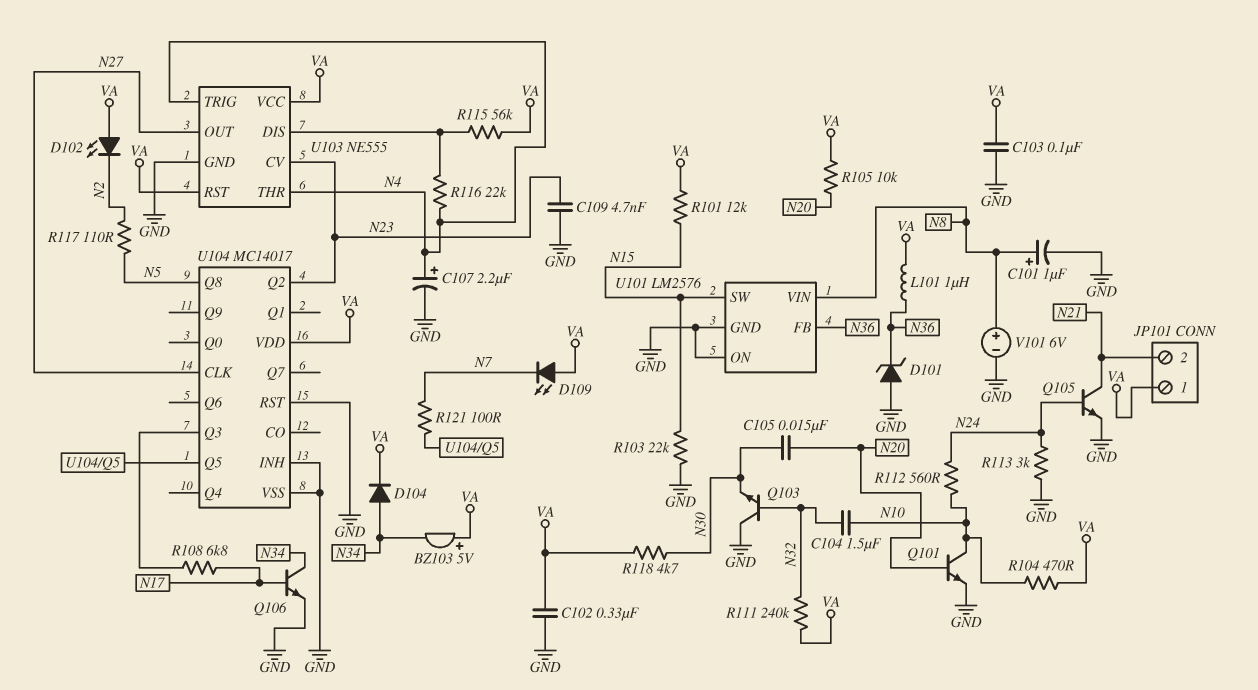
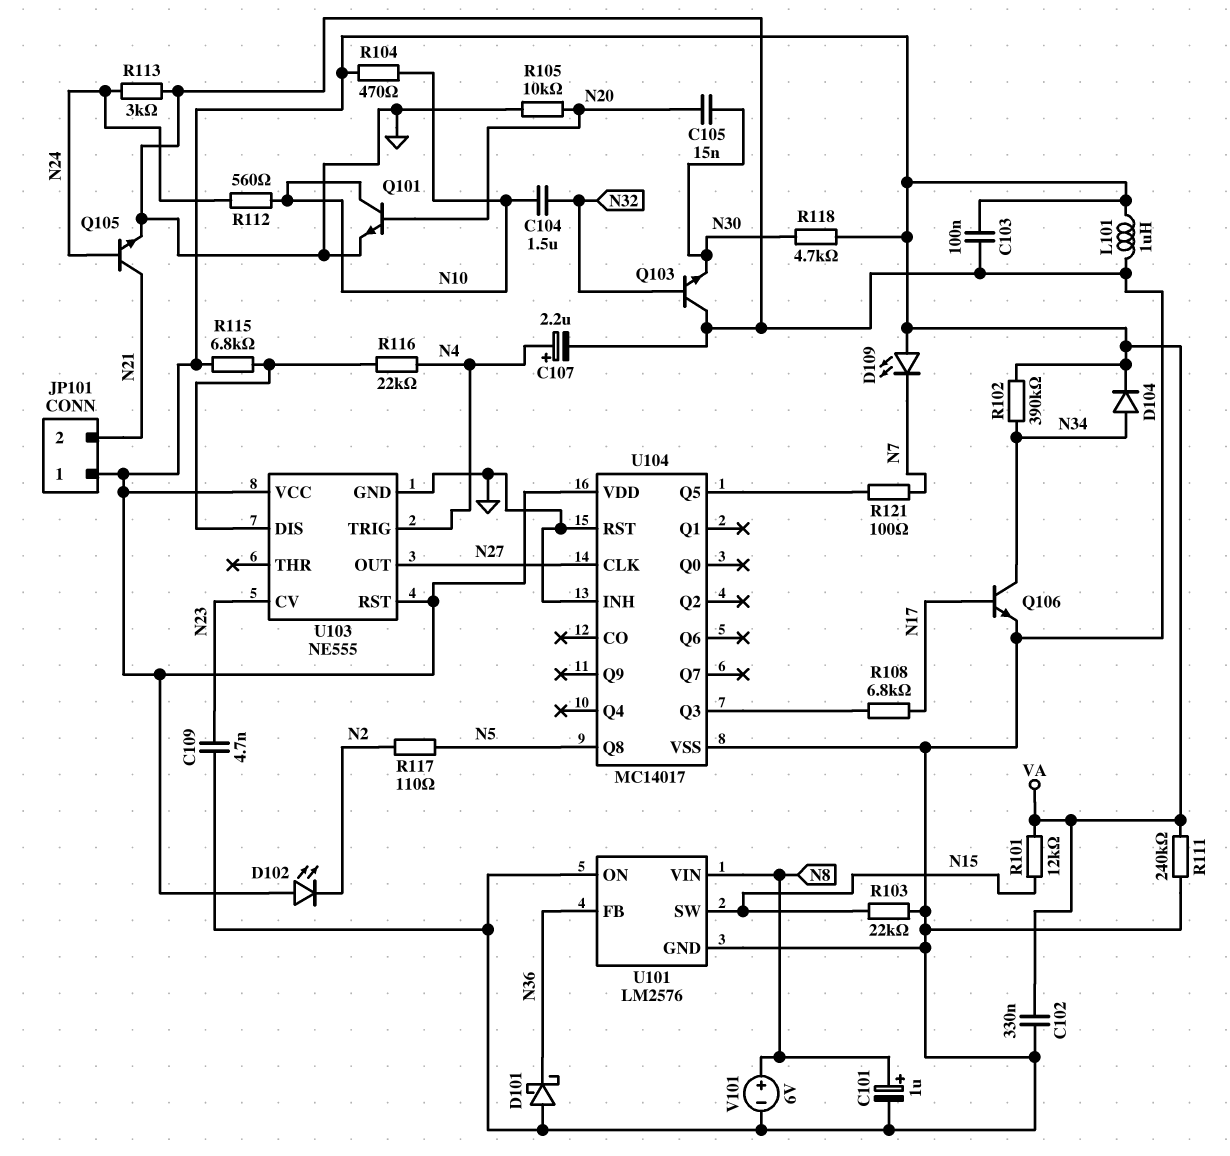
BZ103: buzzer 5V (plus VA, minus N34) -> none
D101: zener (A GND, K N36) -> schottky (A GND, K N36)
L101: 1uH (N36, VA) -> 1uH (GND, VA)
R102: none -> 390k (N34, VA)
R105: 10k (N20, VA) -> 10k (GND, N20)
R111: 240k (N32, VA) -> 240k (GND, VA)
R115: 56k (U103/DIS, VA) -> 6.8k (U103/DIS, VA)
U103 pin THR: N4 -> none
U104 pin Q2: N23 -> none

